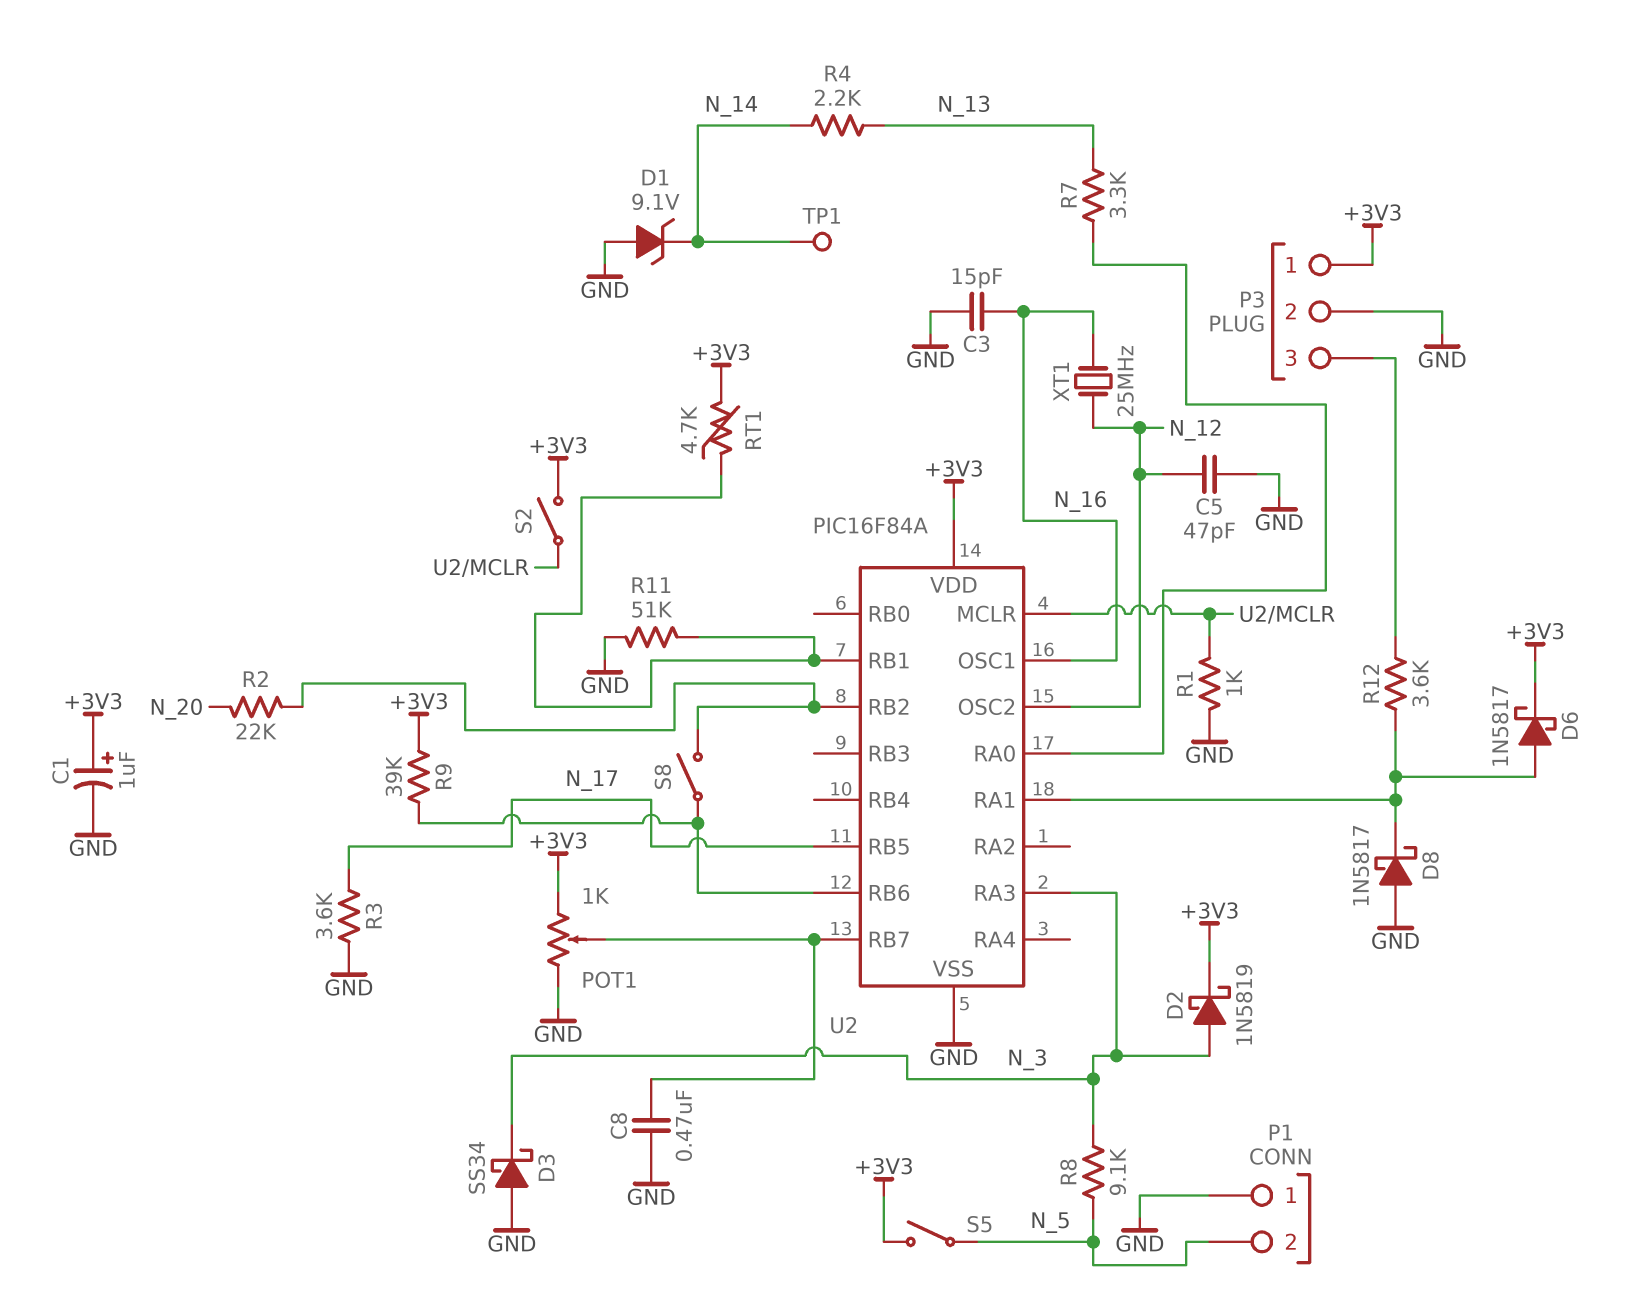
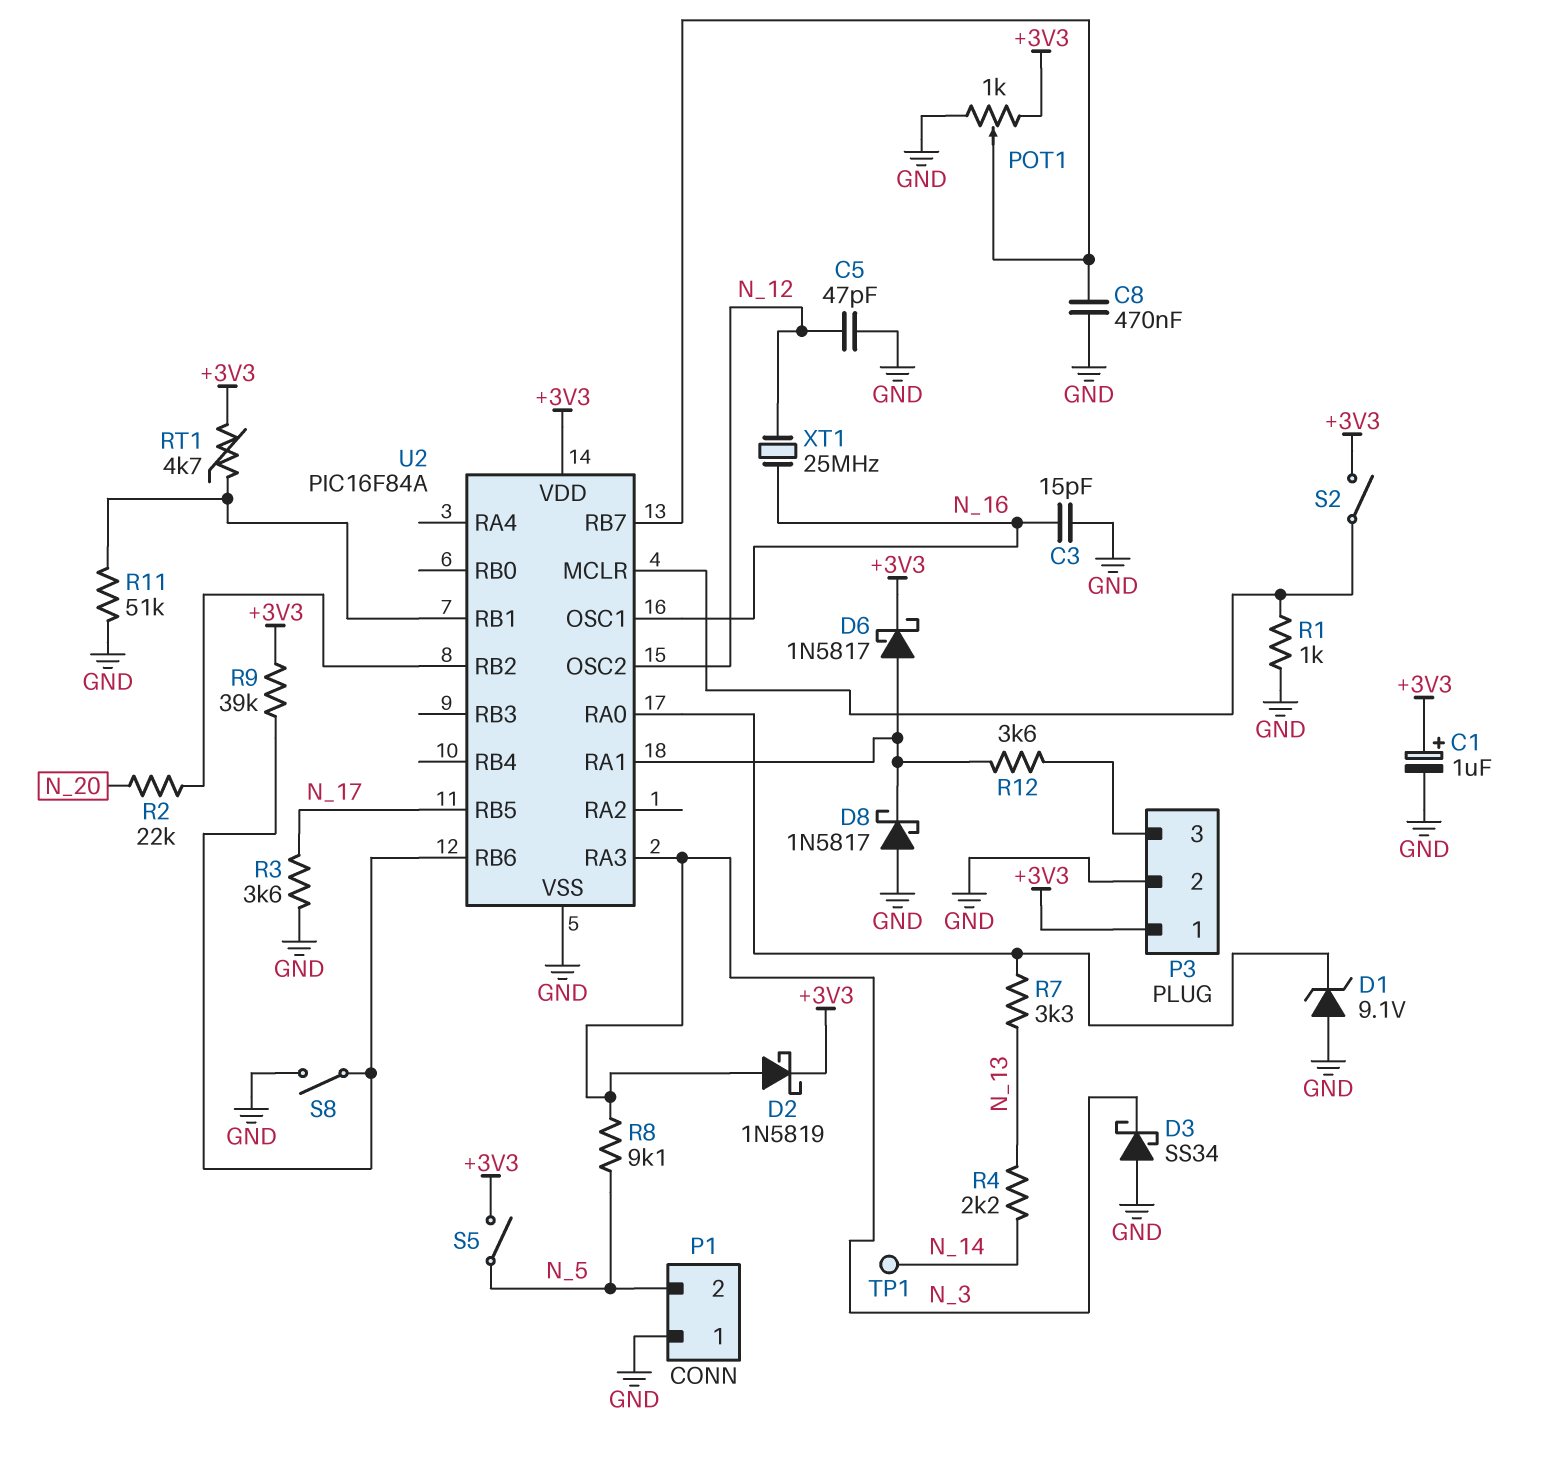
D1: zener 9.1V (A GND, K N_14) -> zener 9.1V (A GND, K U2/RA0)
S8: switch (U2/RB2, U2/RB6) -> switch (GND, U2/RB6)

